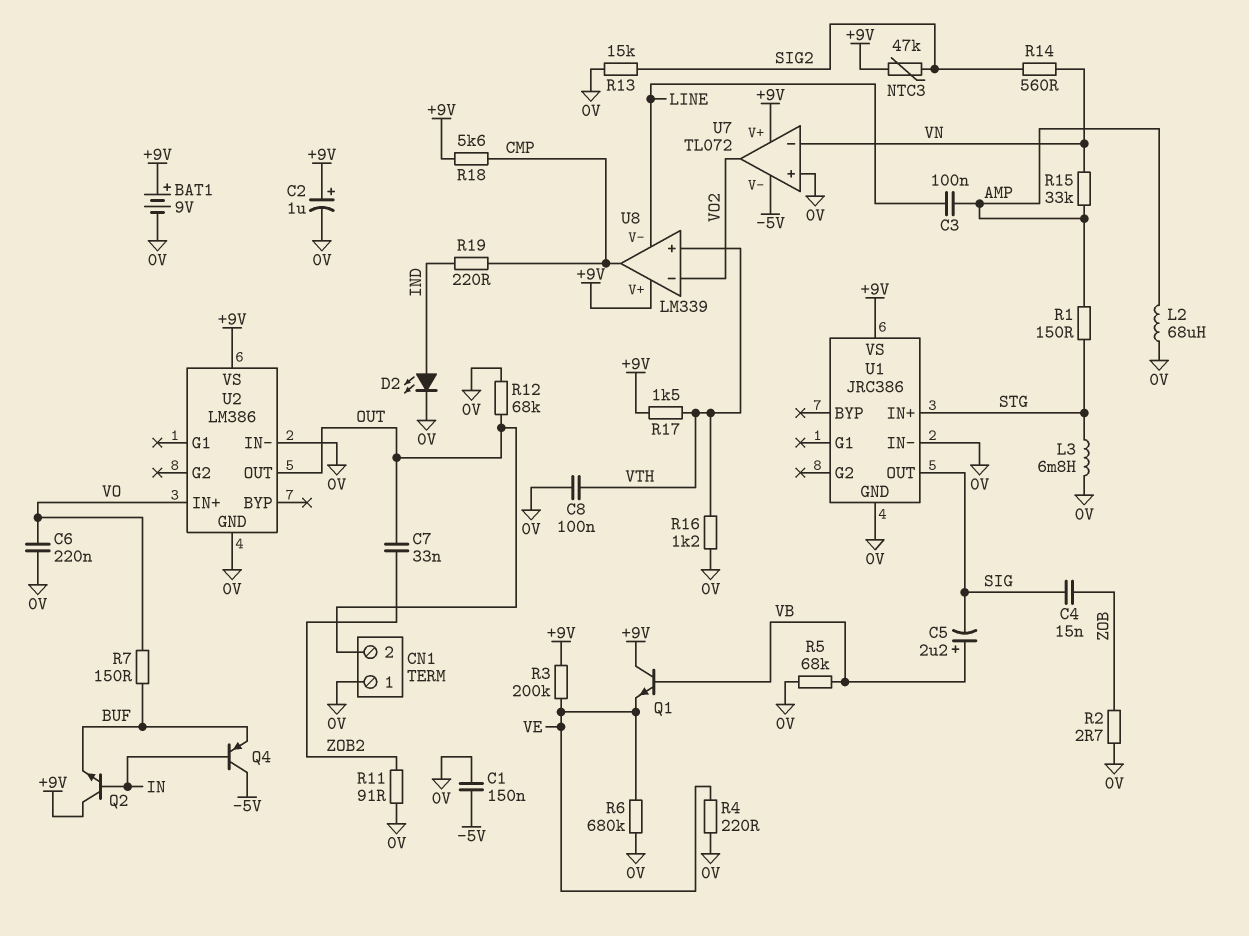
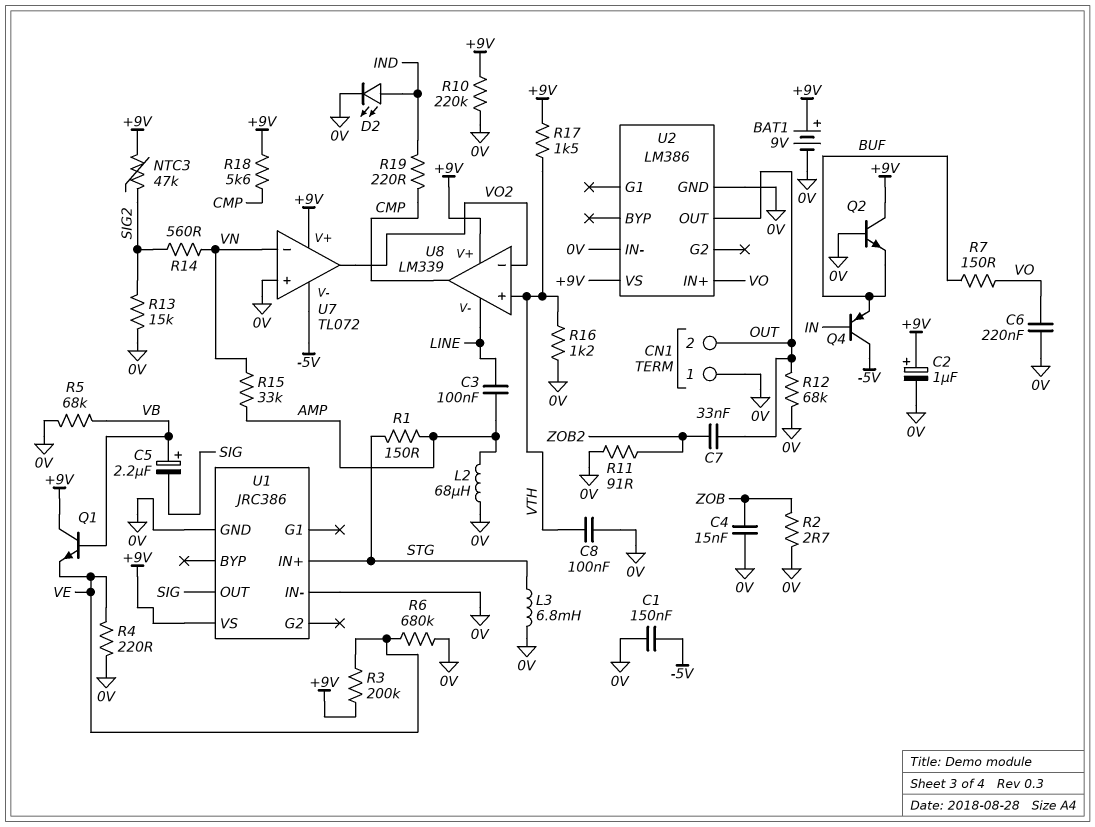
C4: 15nF (SIG, ZOB) -> 15nF (0V, ZOB)
Q2: NPN (B IN, C +9V, E BUF) -> NPN (B 0V, C +9V, E BUF)
R10: none -> 220k (+9V, 0V)

